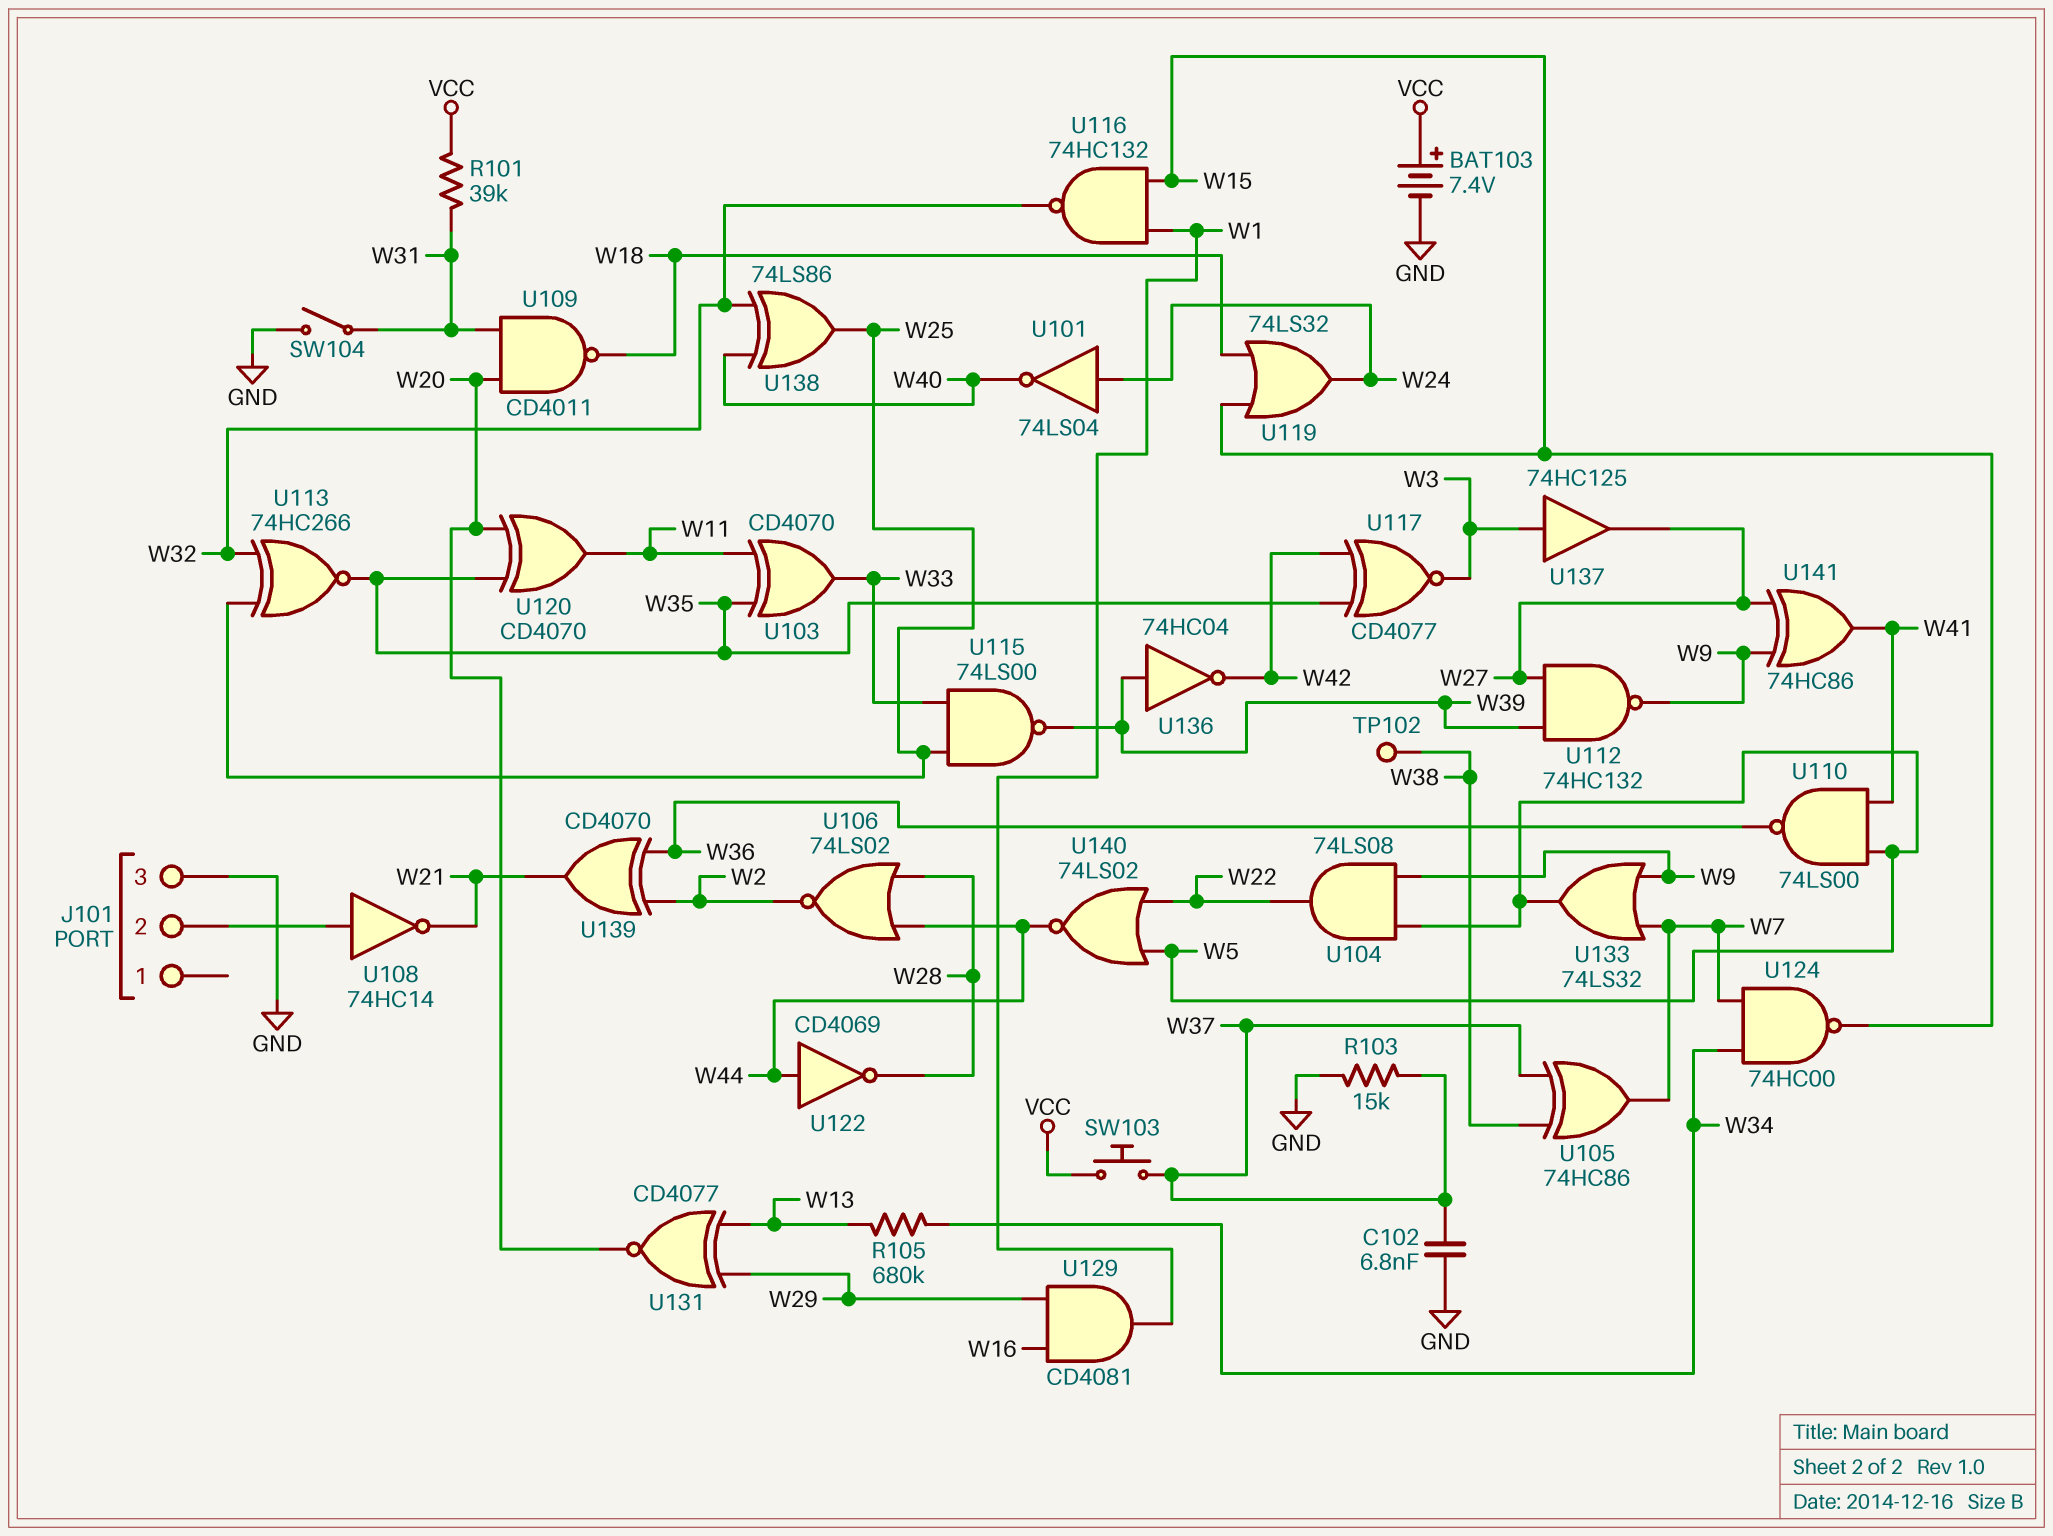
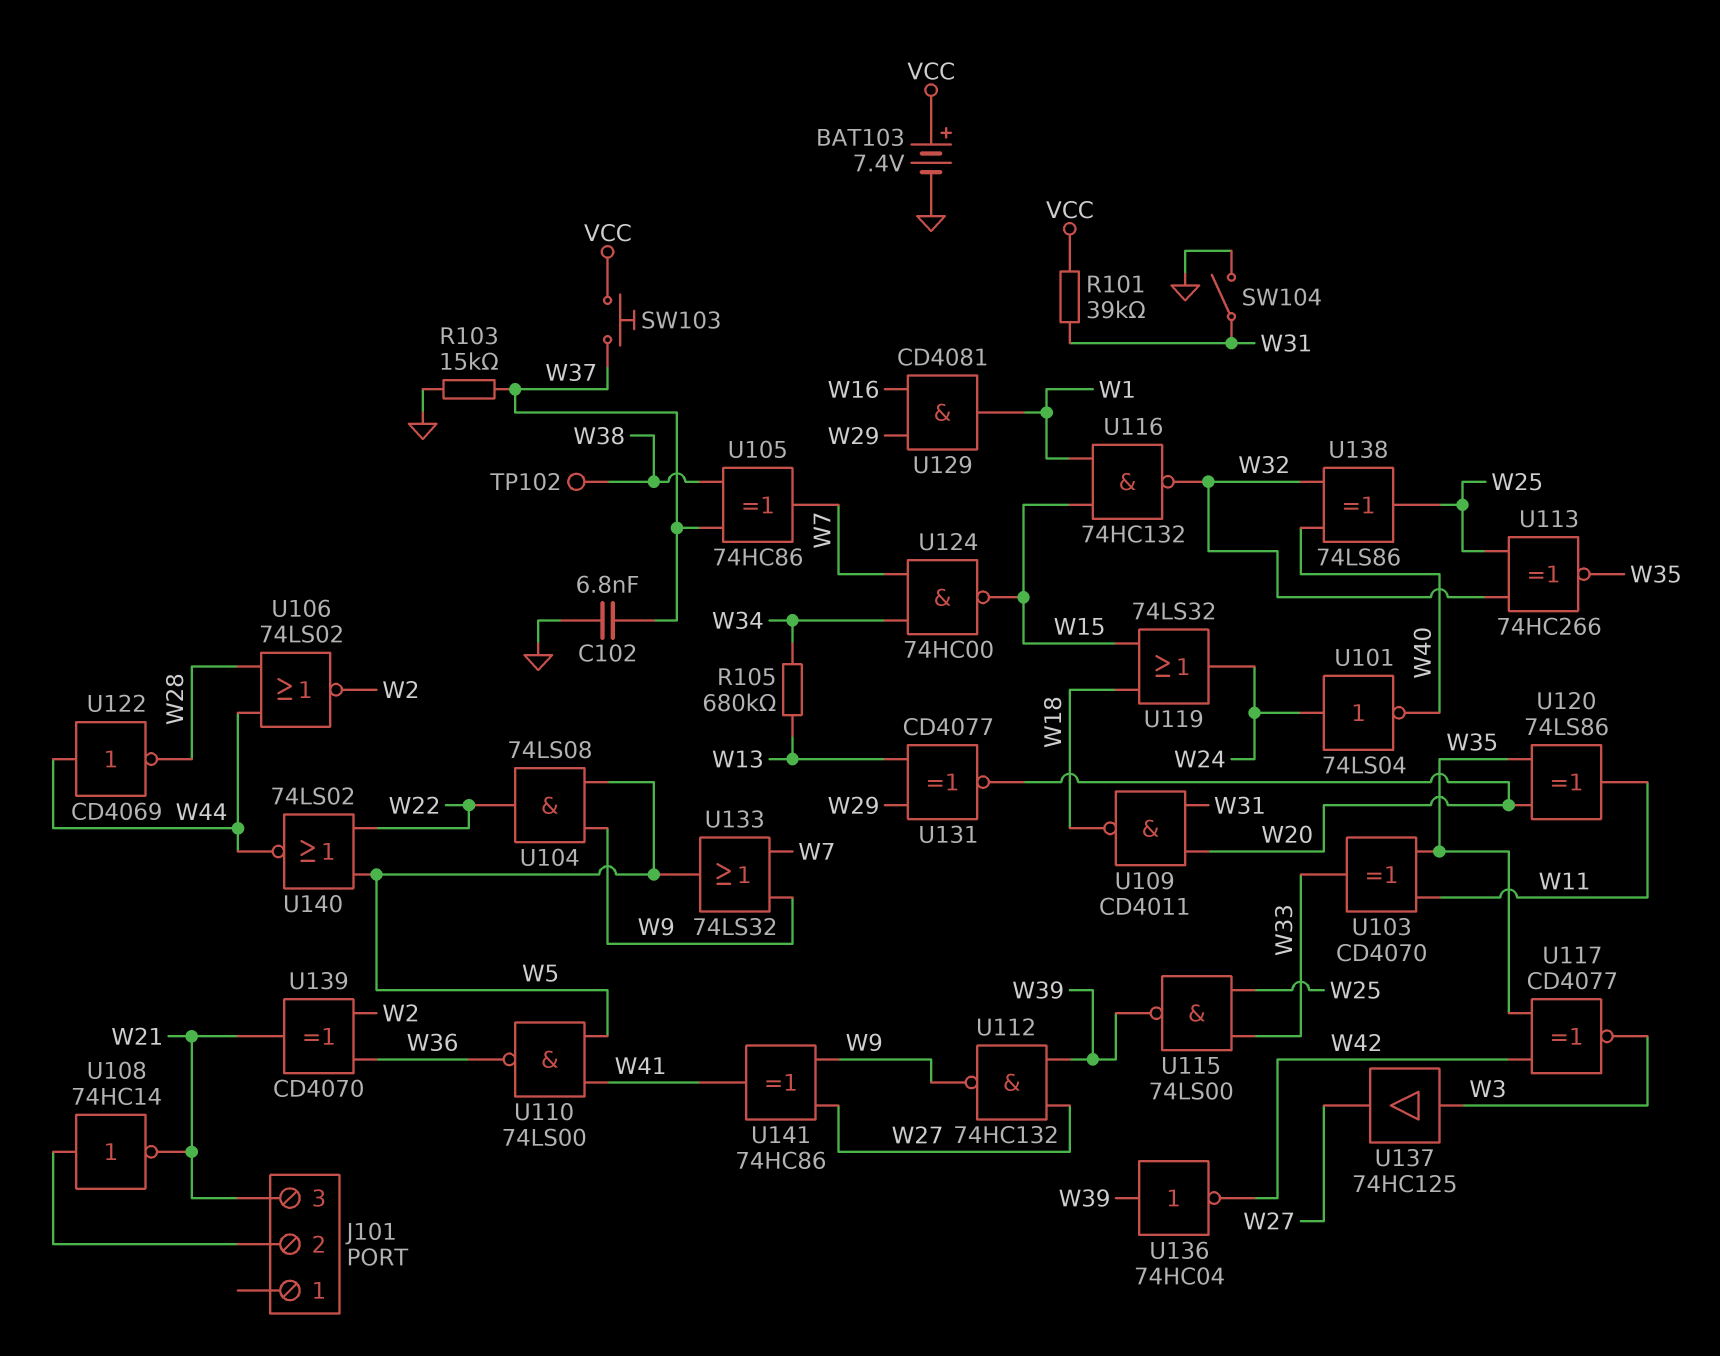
J101 pin 3: GND -> W21
U120: XOR CD4070 (in W20, in W35, out W11) -> XOR 74LS86 (in W20, in W35, out W11)

